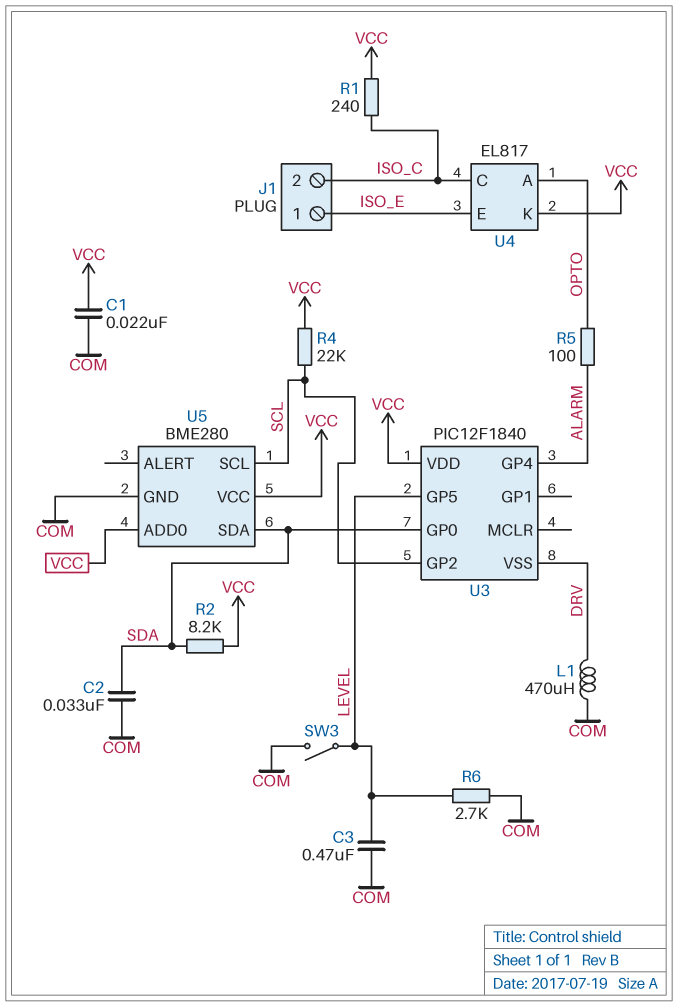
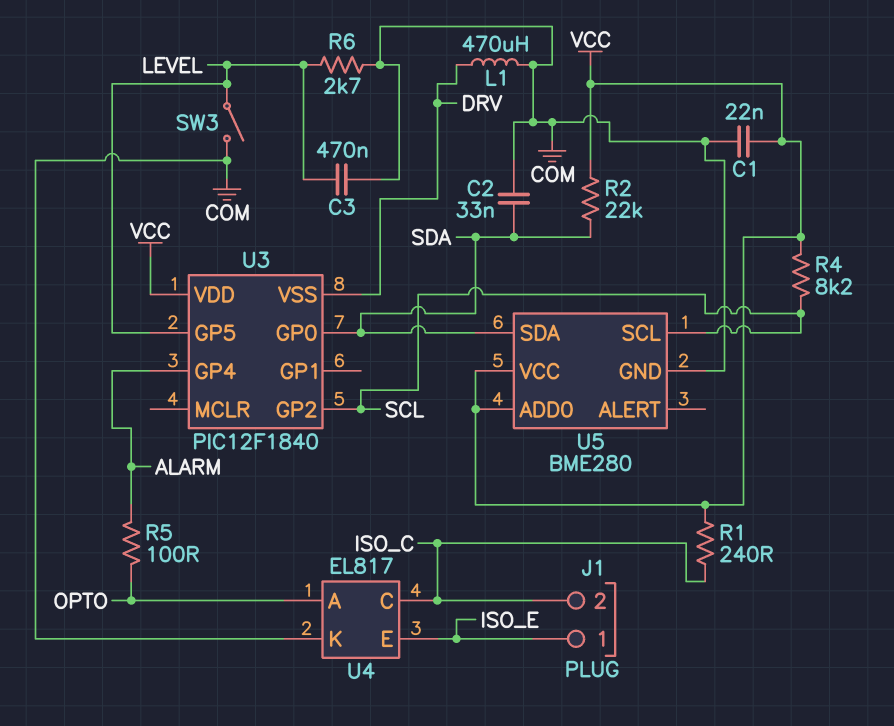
R2: 8.2k (SDA, VCC) -> 22k (SDA, VCC)
R4: 22k (SCL, VCC) -> 8.2k (SCL, VCC)
U4 pin K: VCC -> COM

